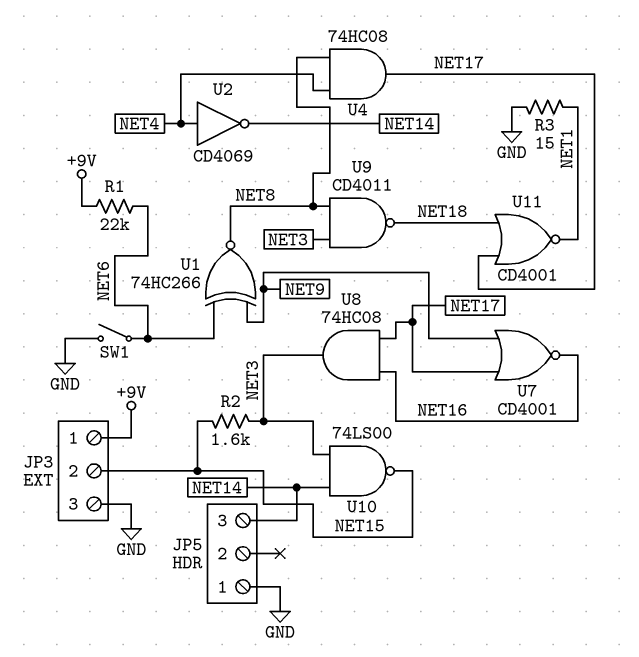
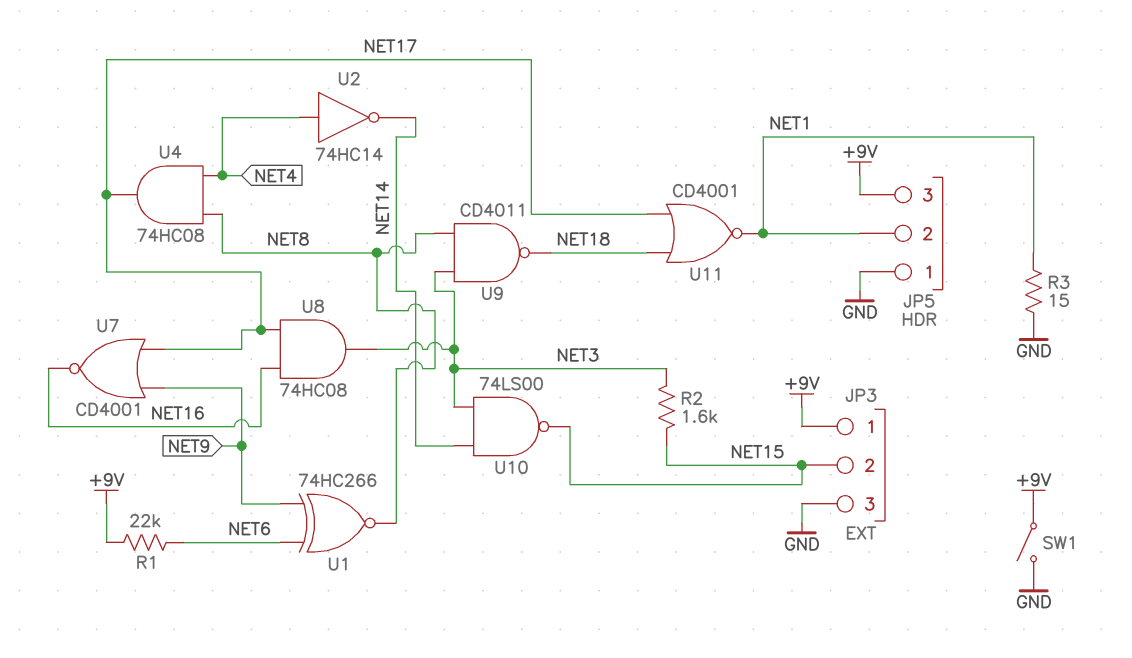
JP5 pin 2: none -> NET1
JP5 pin 3: NET14 -> +9V
SW1: switch (GND, NET6) -> switch (+9V, GND)
U2: NOT CD4069 (in NET4, out NET14) -> NOT 74HC14 (in NET4, out NET14)

